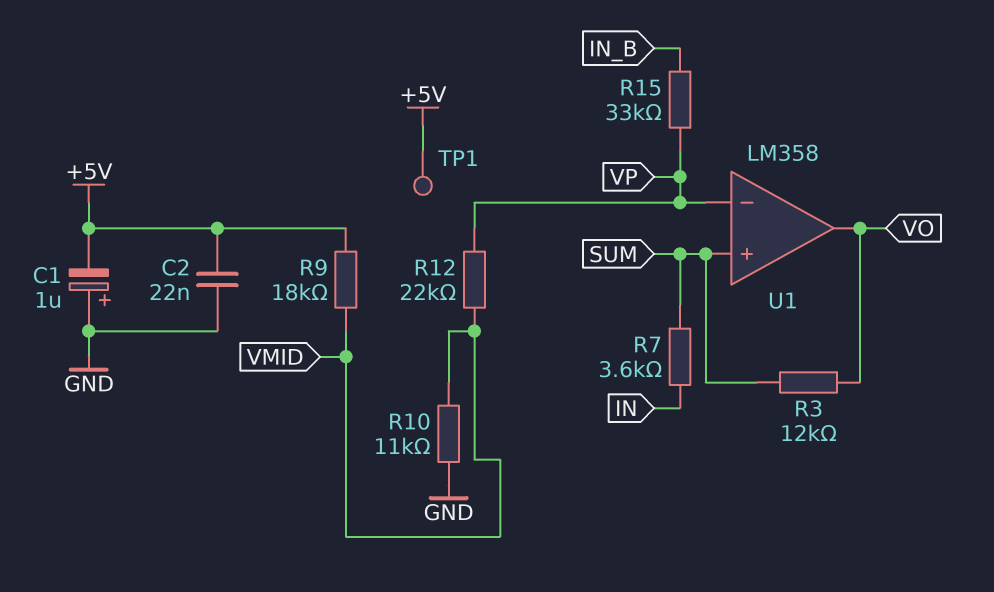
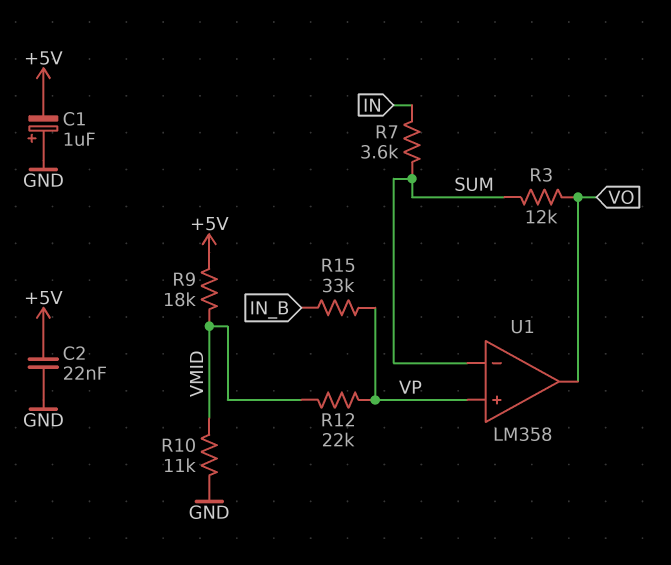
TP1: test point (+5V) -> none
U1 pin in+: SUM -> VP
U1 pin in-: VP -> SUM

